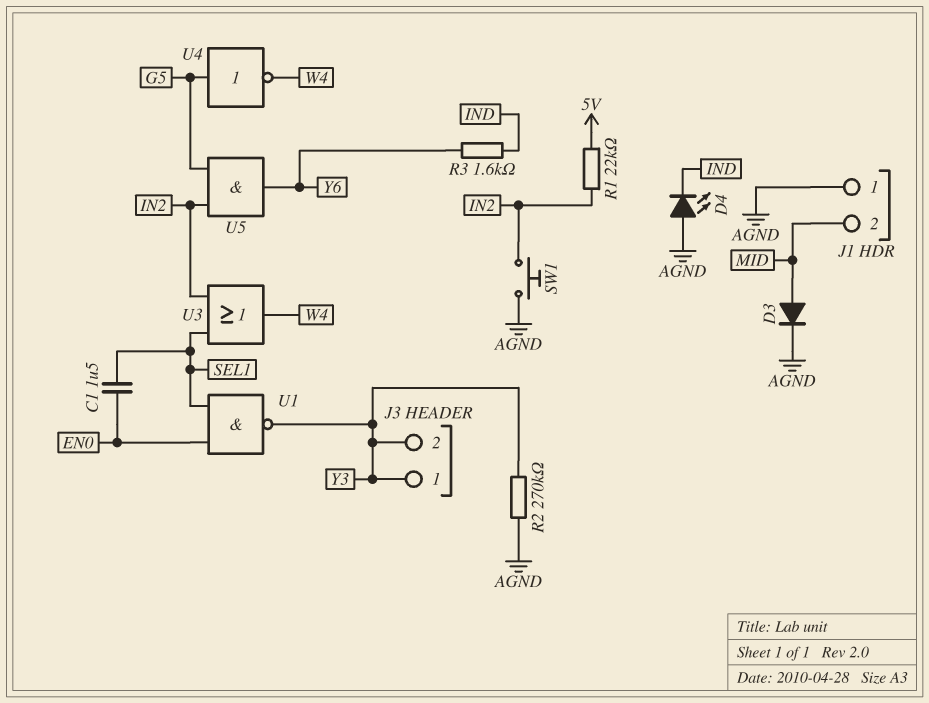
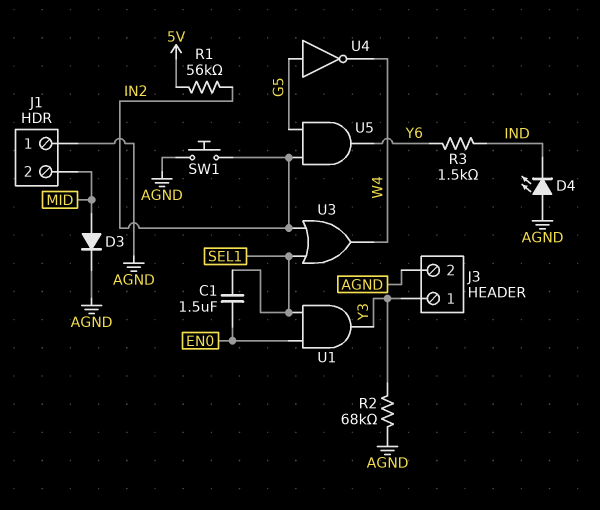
J3 pin 2: Y3 -> AGND
R1: 22k (5V, IN2) -> 56k (5V, IN2)
R2: 270k (AGND, Y3) -> 68k (AGND, Y3)
R3: 1.6k (IND, Y6) -> 1.5k (IND, Y6)
U1: NAND (in EN0, in SEL1, out Y3) -> AND (in EN0, in SEL1, out Y3)

